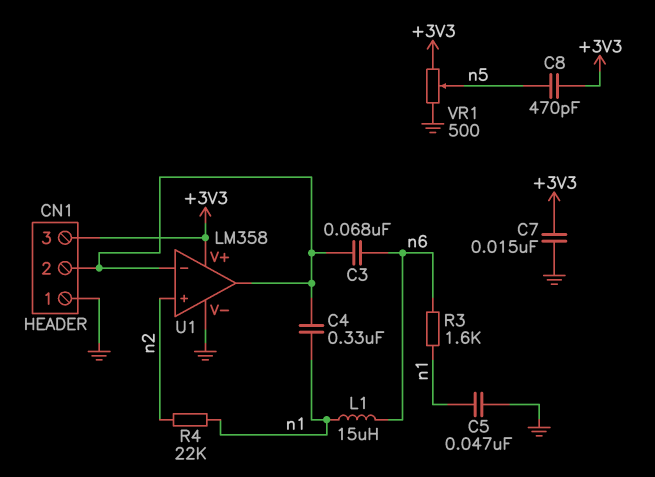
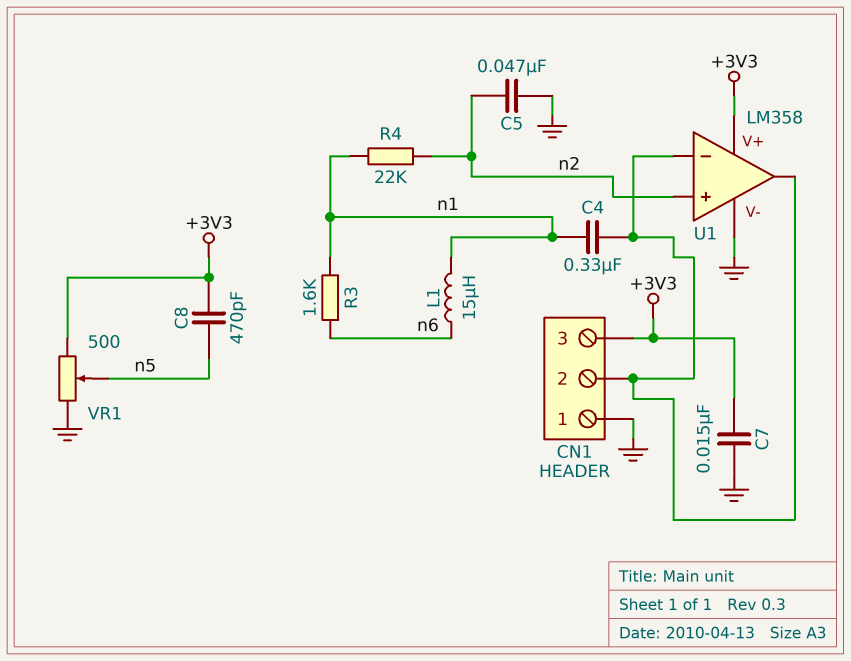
C3: 68nF (CN1/2, n6) -> none
C5: 47nF (GND, n1) -> 47nF (GND, n2)

